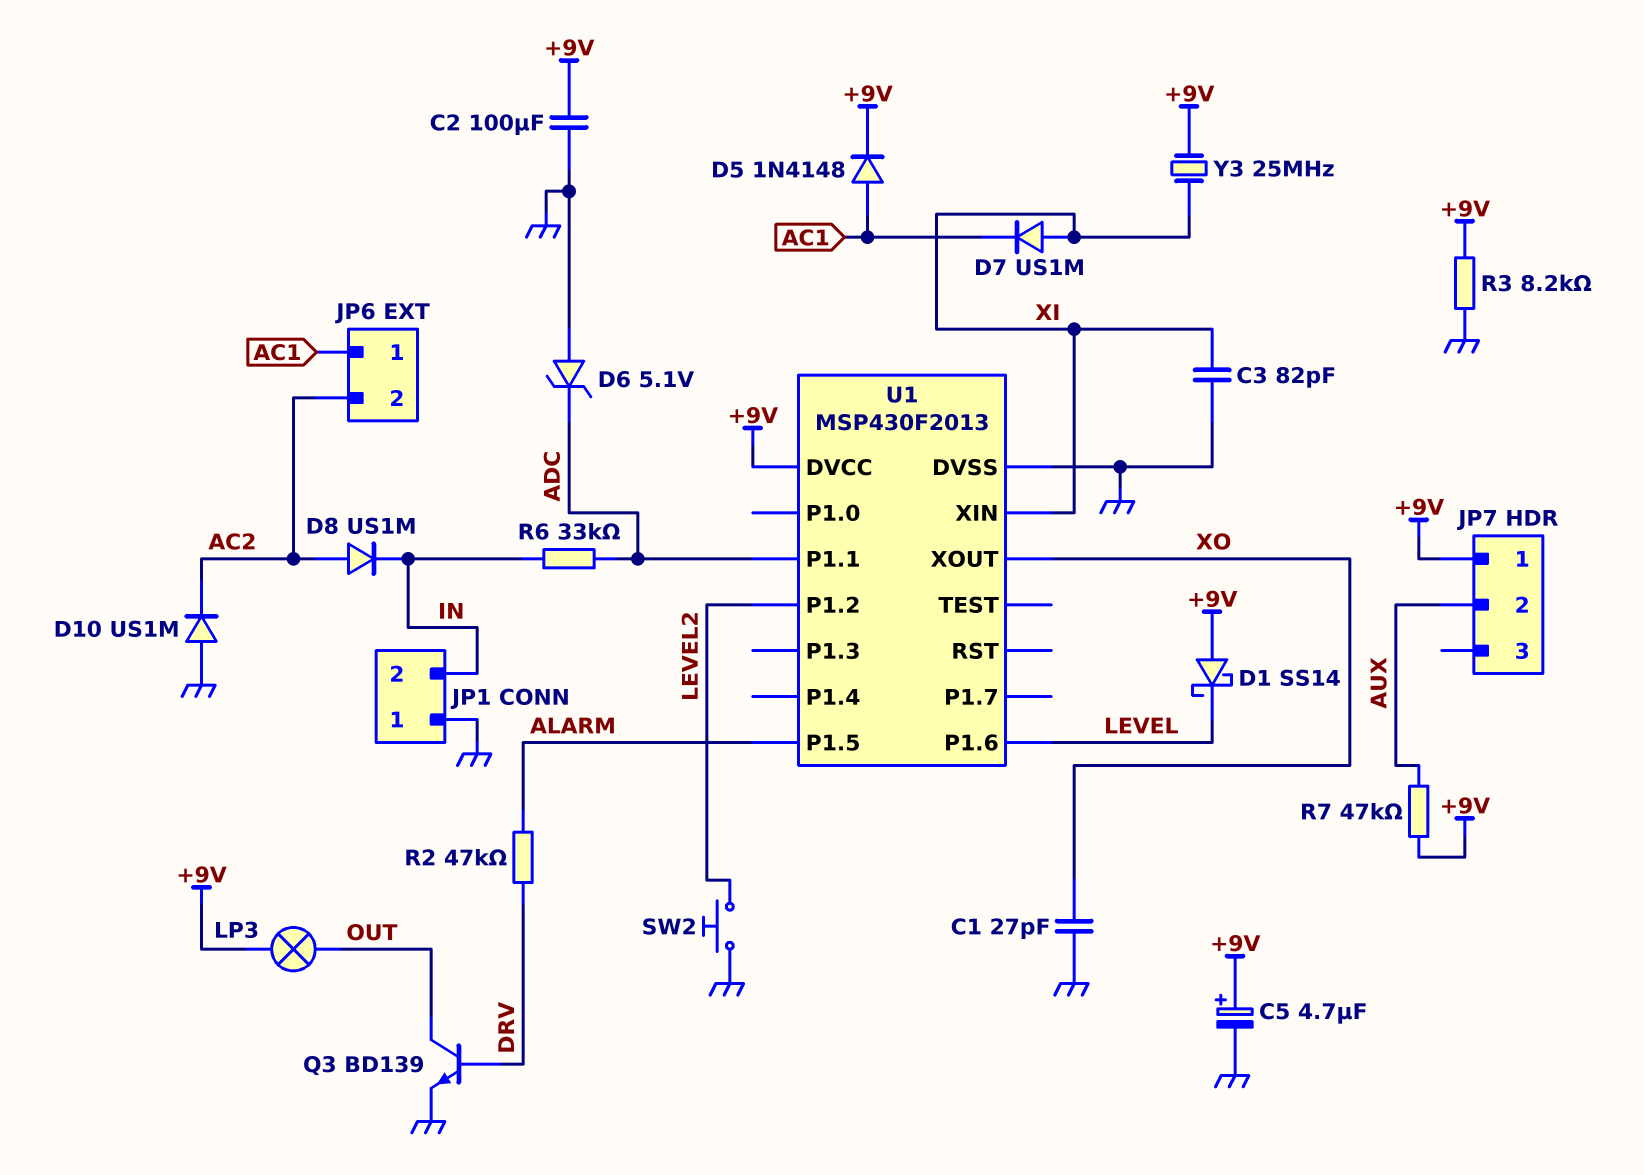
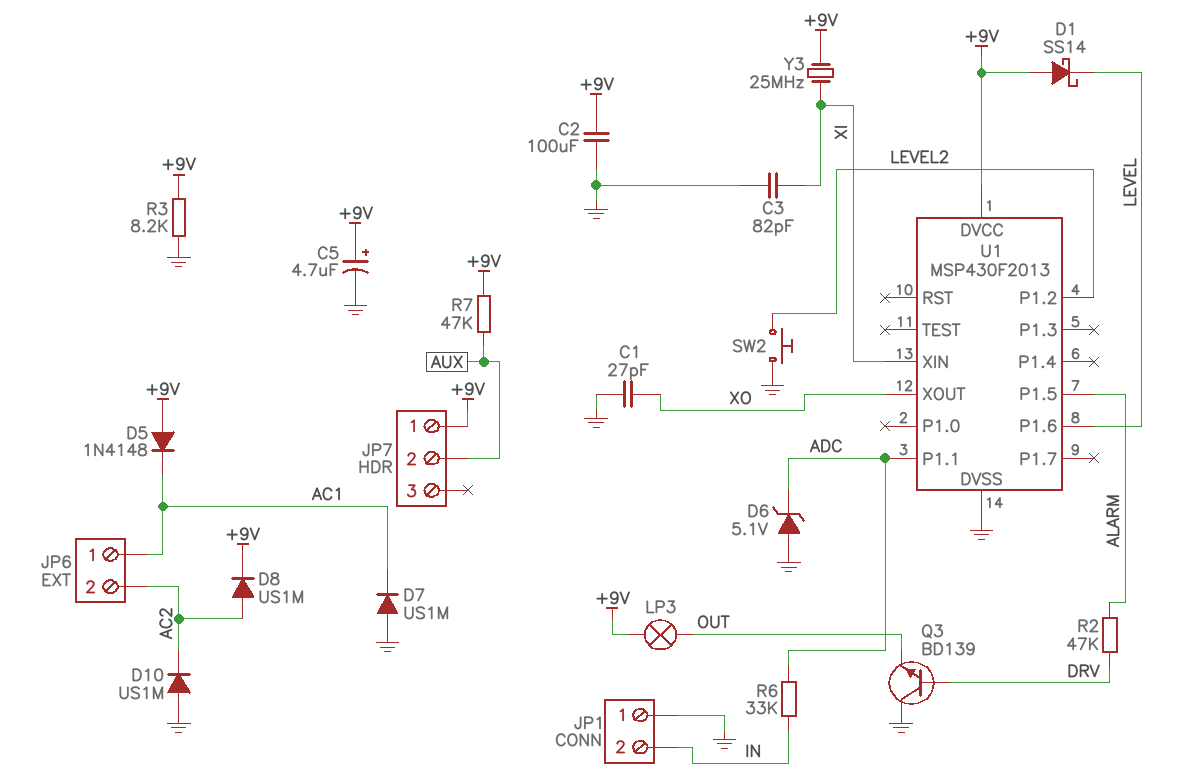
D5: diode 1N4148 (A AC1, K +9V) -> diode 1N4148 (A +9V, K AC1)
D7: diode US1M (A XI, K AC1) -> diode US1M (A GND, K AC1)
D8: diode US1M (A AC2, K IN) -> diode US1M (A AC2, K +9V)
Q3: NPN BD139 (B DRV, C OUT, E GND) -> NPN BD139 (B DRV, C GND, E OUT)

